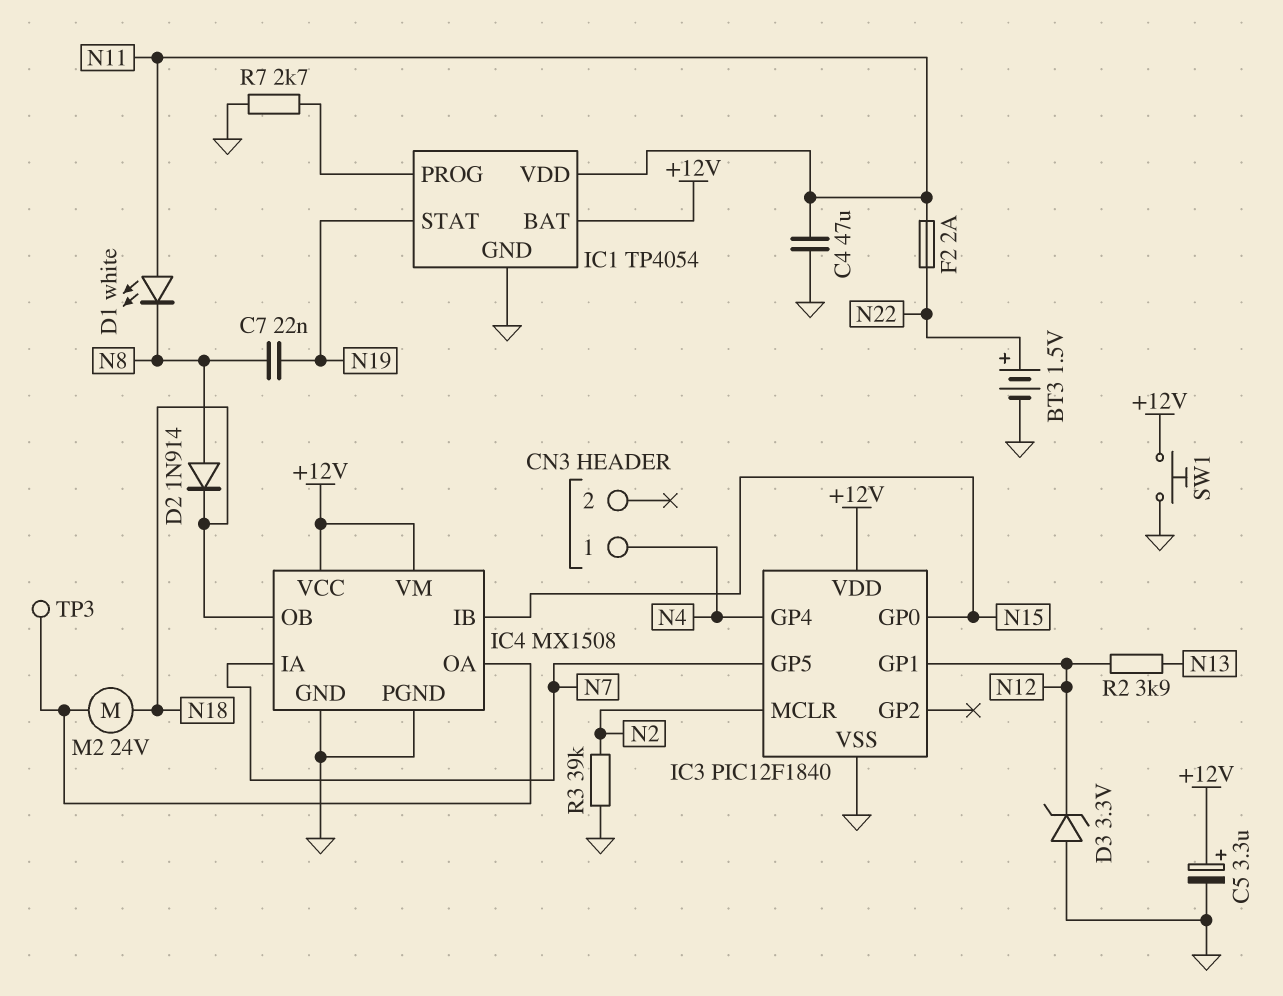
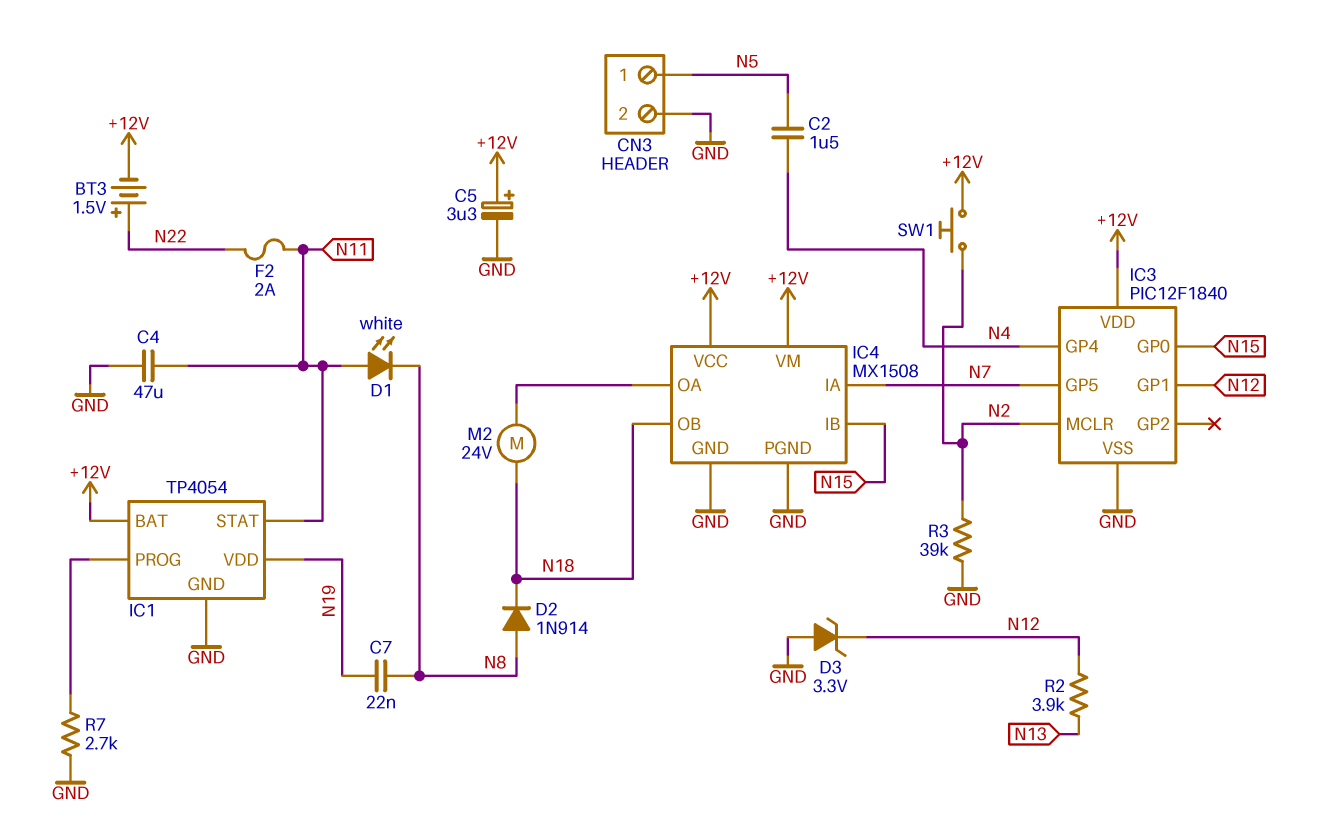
BT3: 1.5V (plus N22, minus GND) -> 1.5V (plus N22, minus +12V)
C2: none -> 1.5uF (N4, N5)
CN3 pin 1: N4 -> N5
CN3 pin 2: none -> GND
IC1 pin STAT: N19 -> N11
IC1 pin VDD: N11 -> N19
SW1: button (+12V, GND) -> button (+12V, N2)
TP3: test point (IC4/OA) -> none

